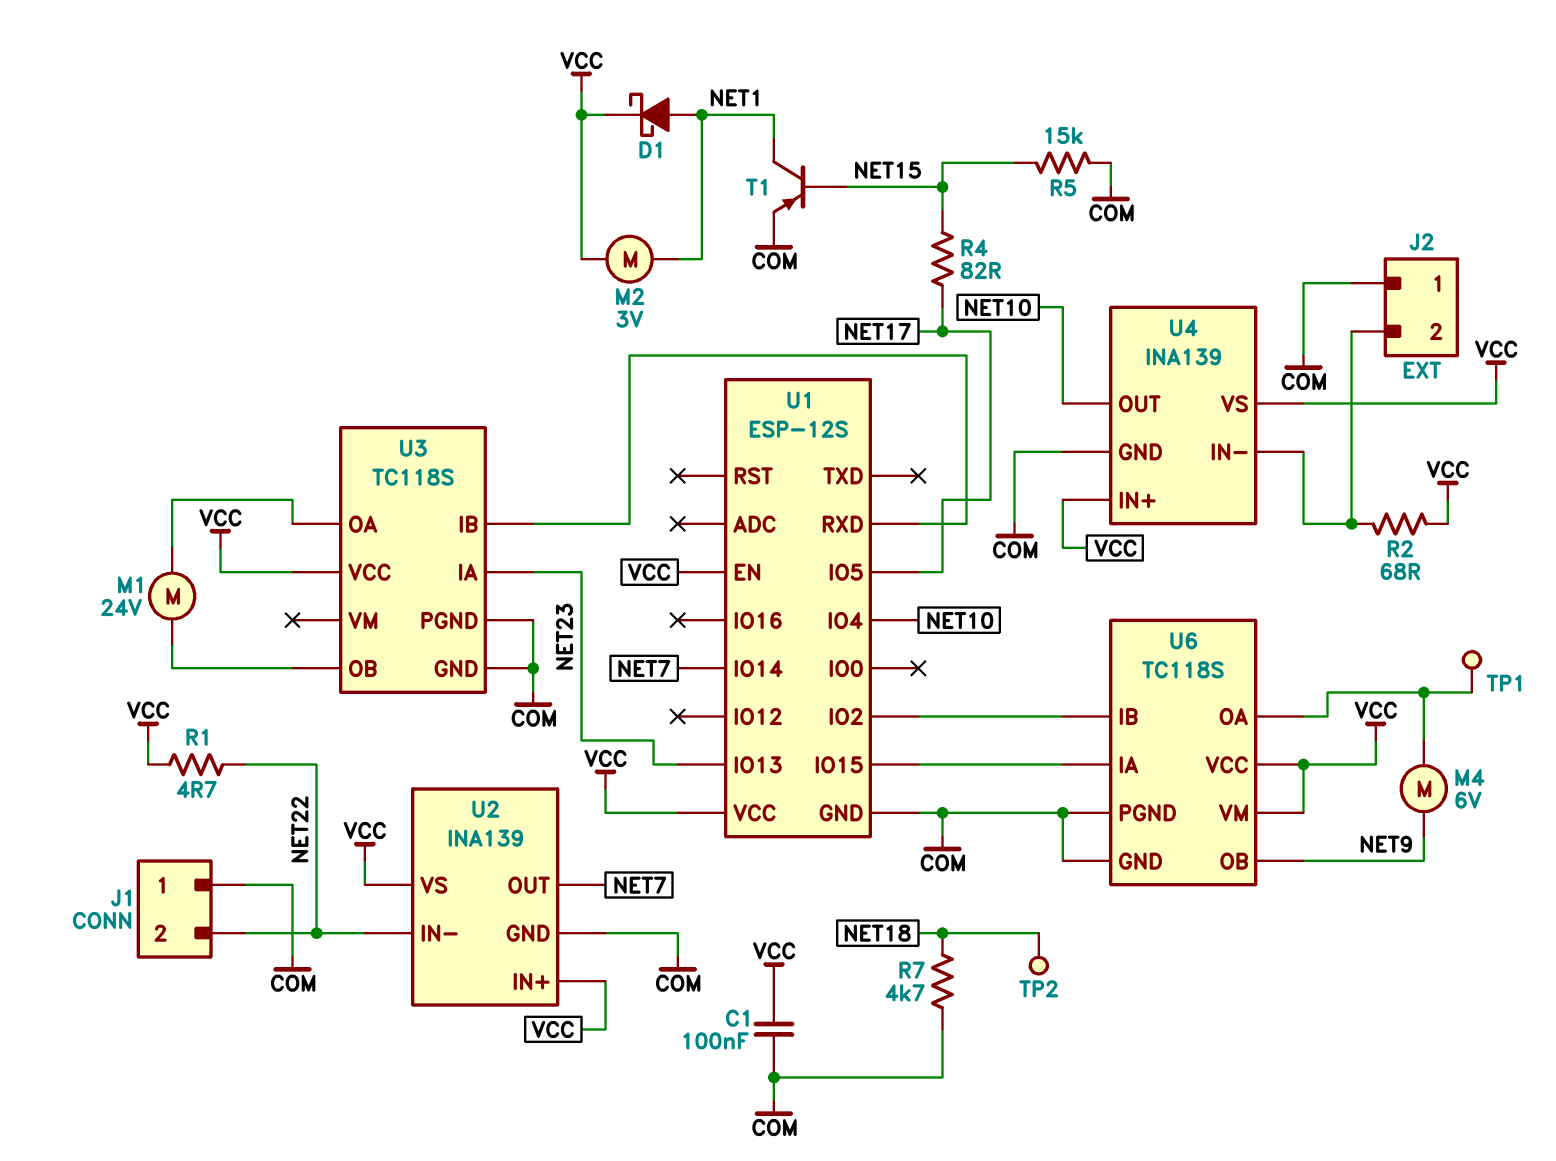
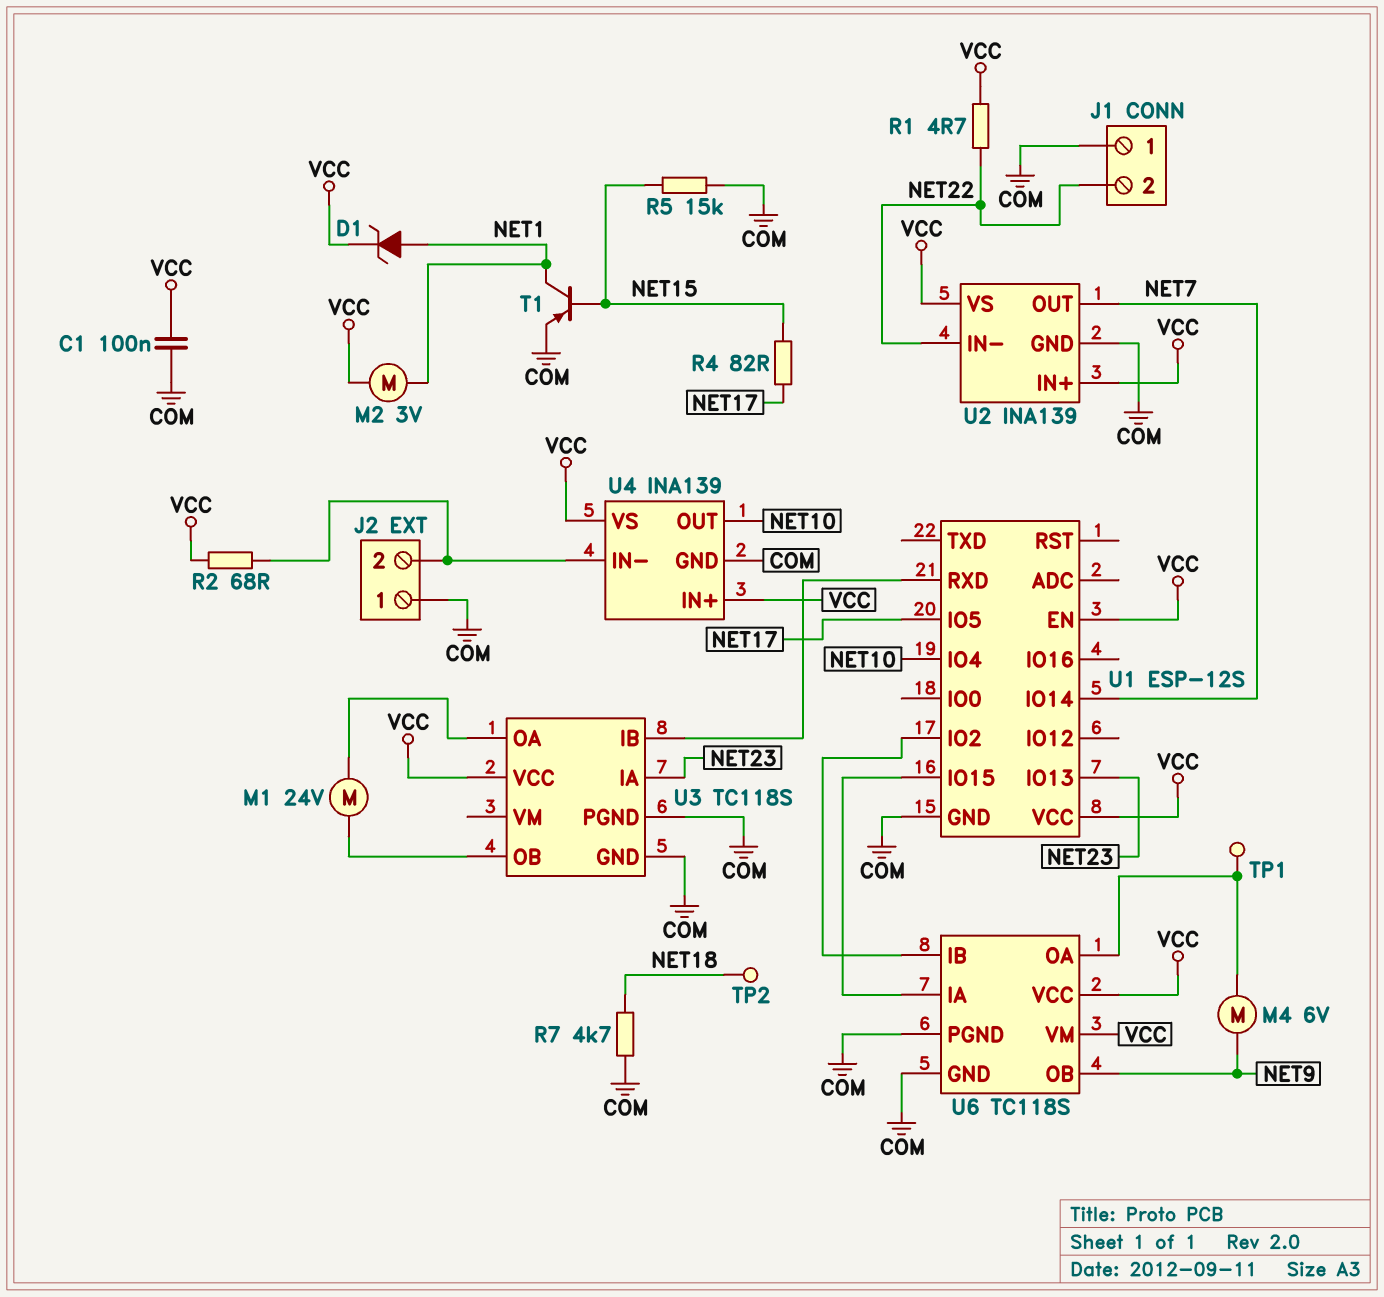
D1: schottky (A NET1, K VCC) -> zener (A NET1, K VCC)

